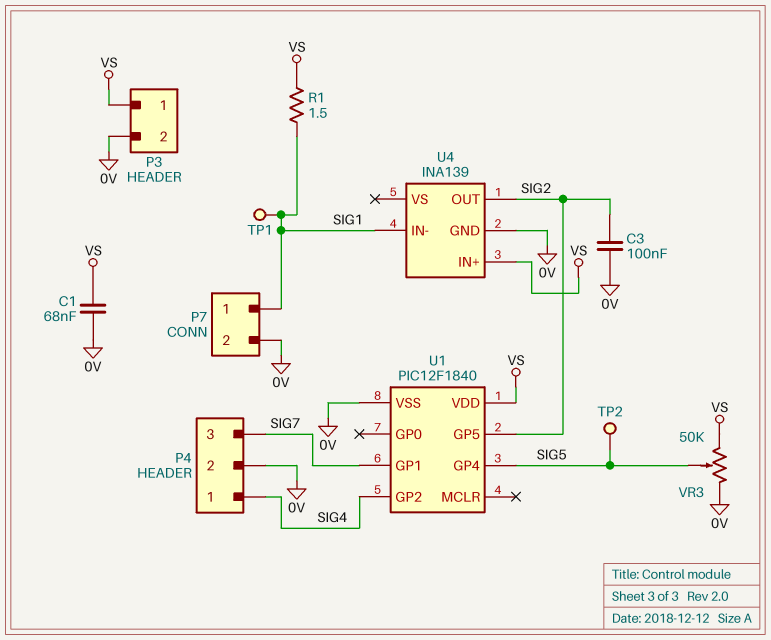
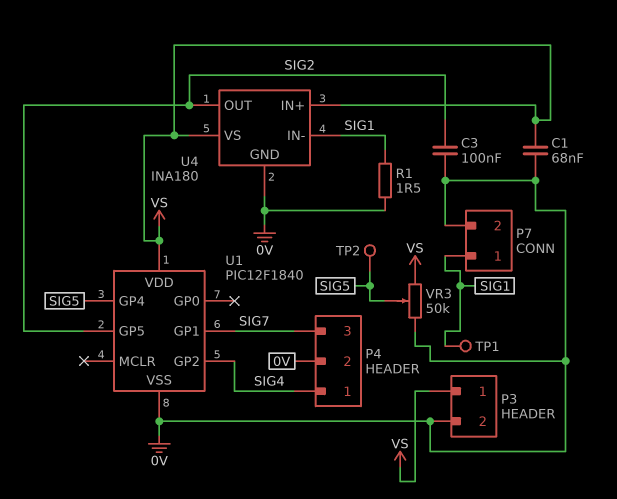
R1: 1.5 (SIG1, VS) -> 1.5 (0V, SIG1)
U4: INA139 -> INA180
U4 pin VS: none -> VS

